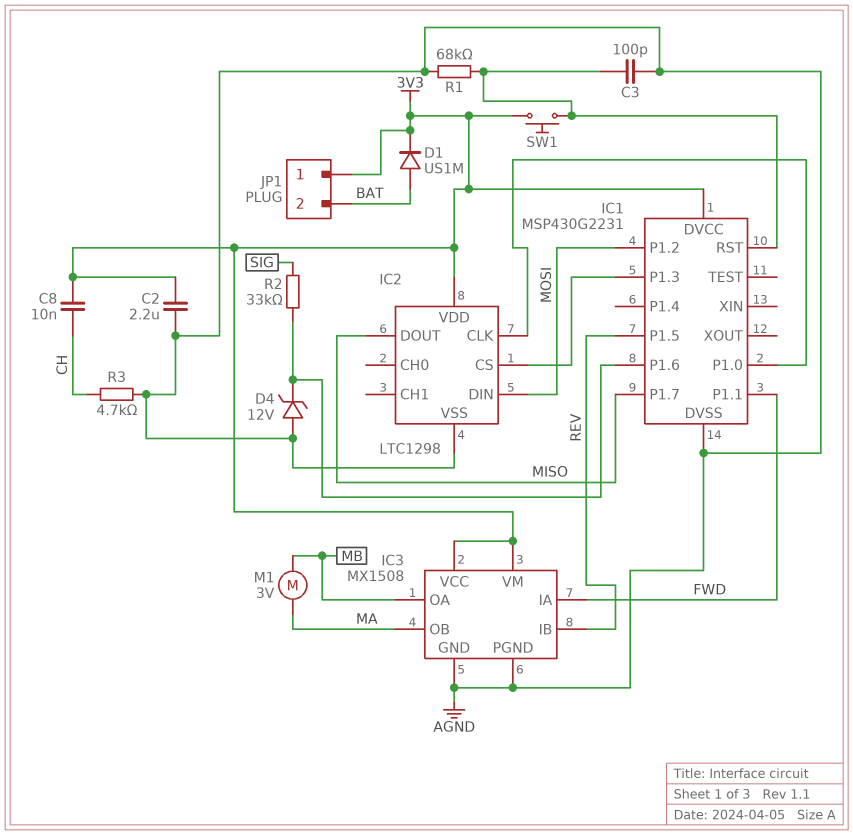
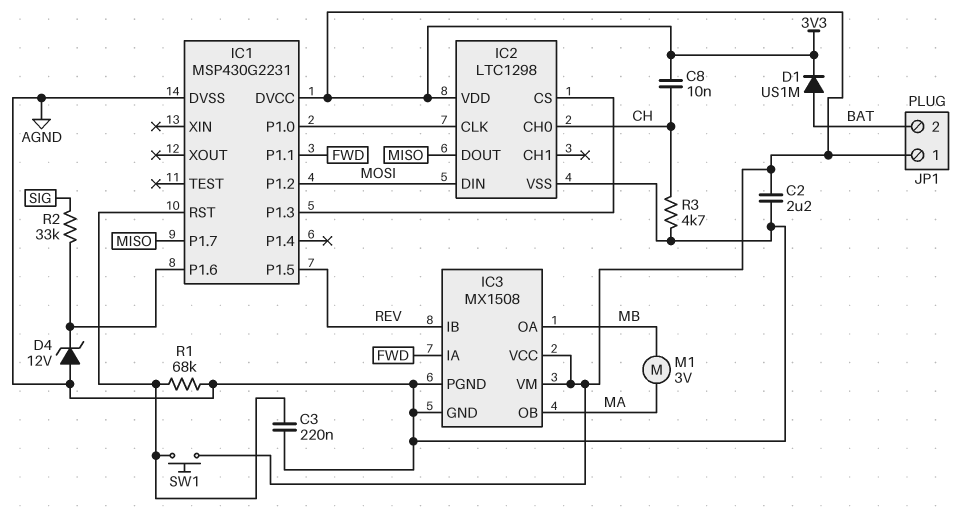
C3: 100pF (AGND, IC1/RST) -> 220nF (AGND, IC1/RST)
IC2 pin CH0: none -> CH

